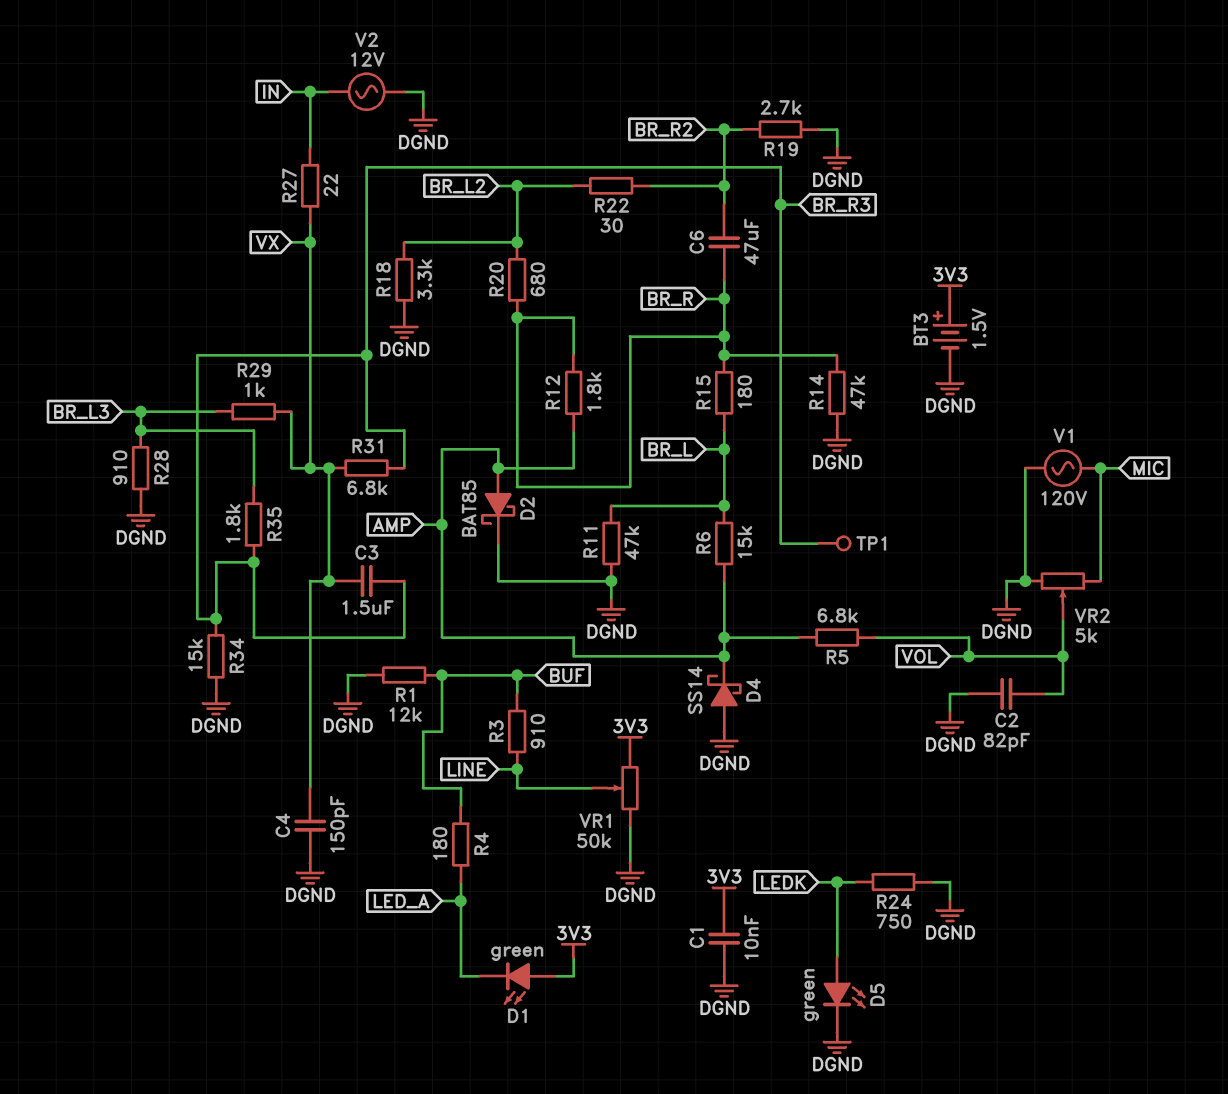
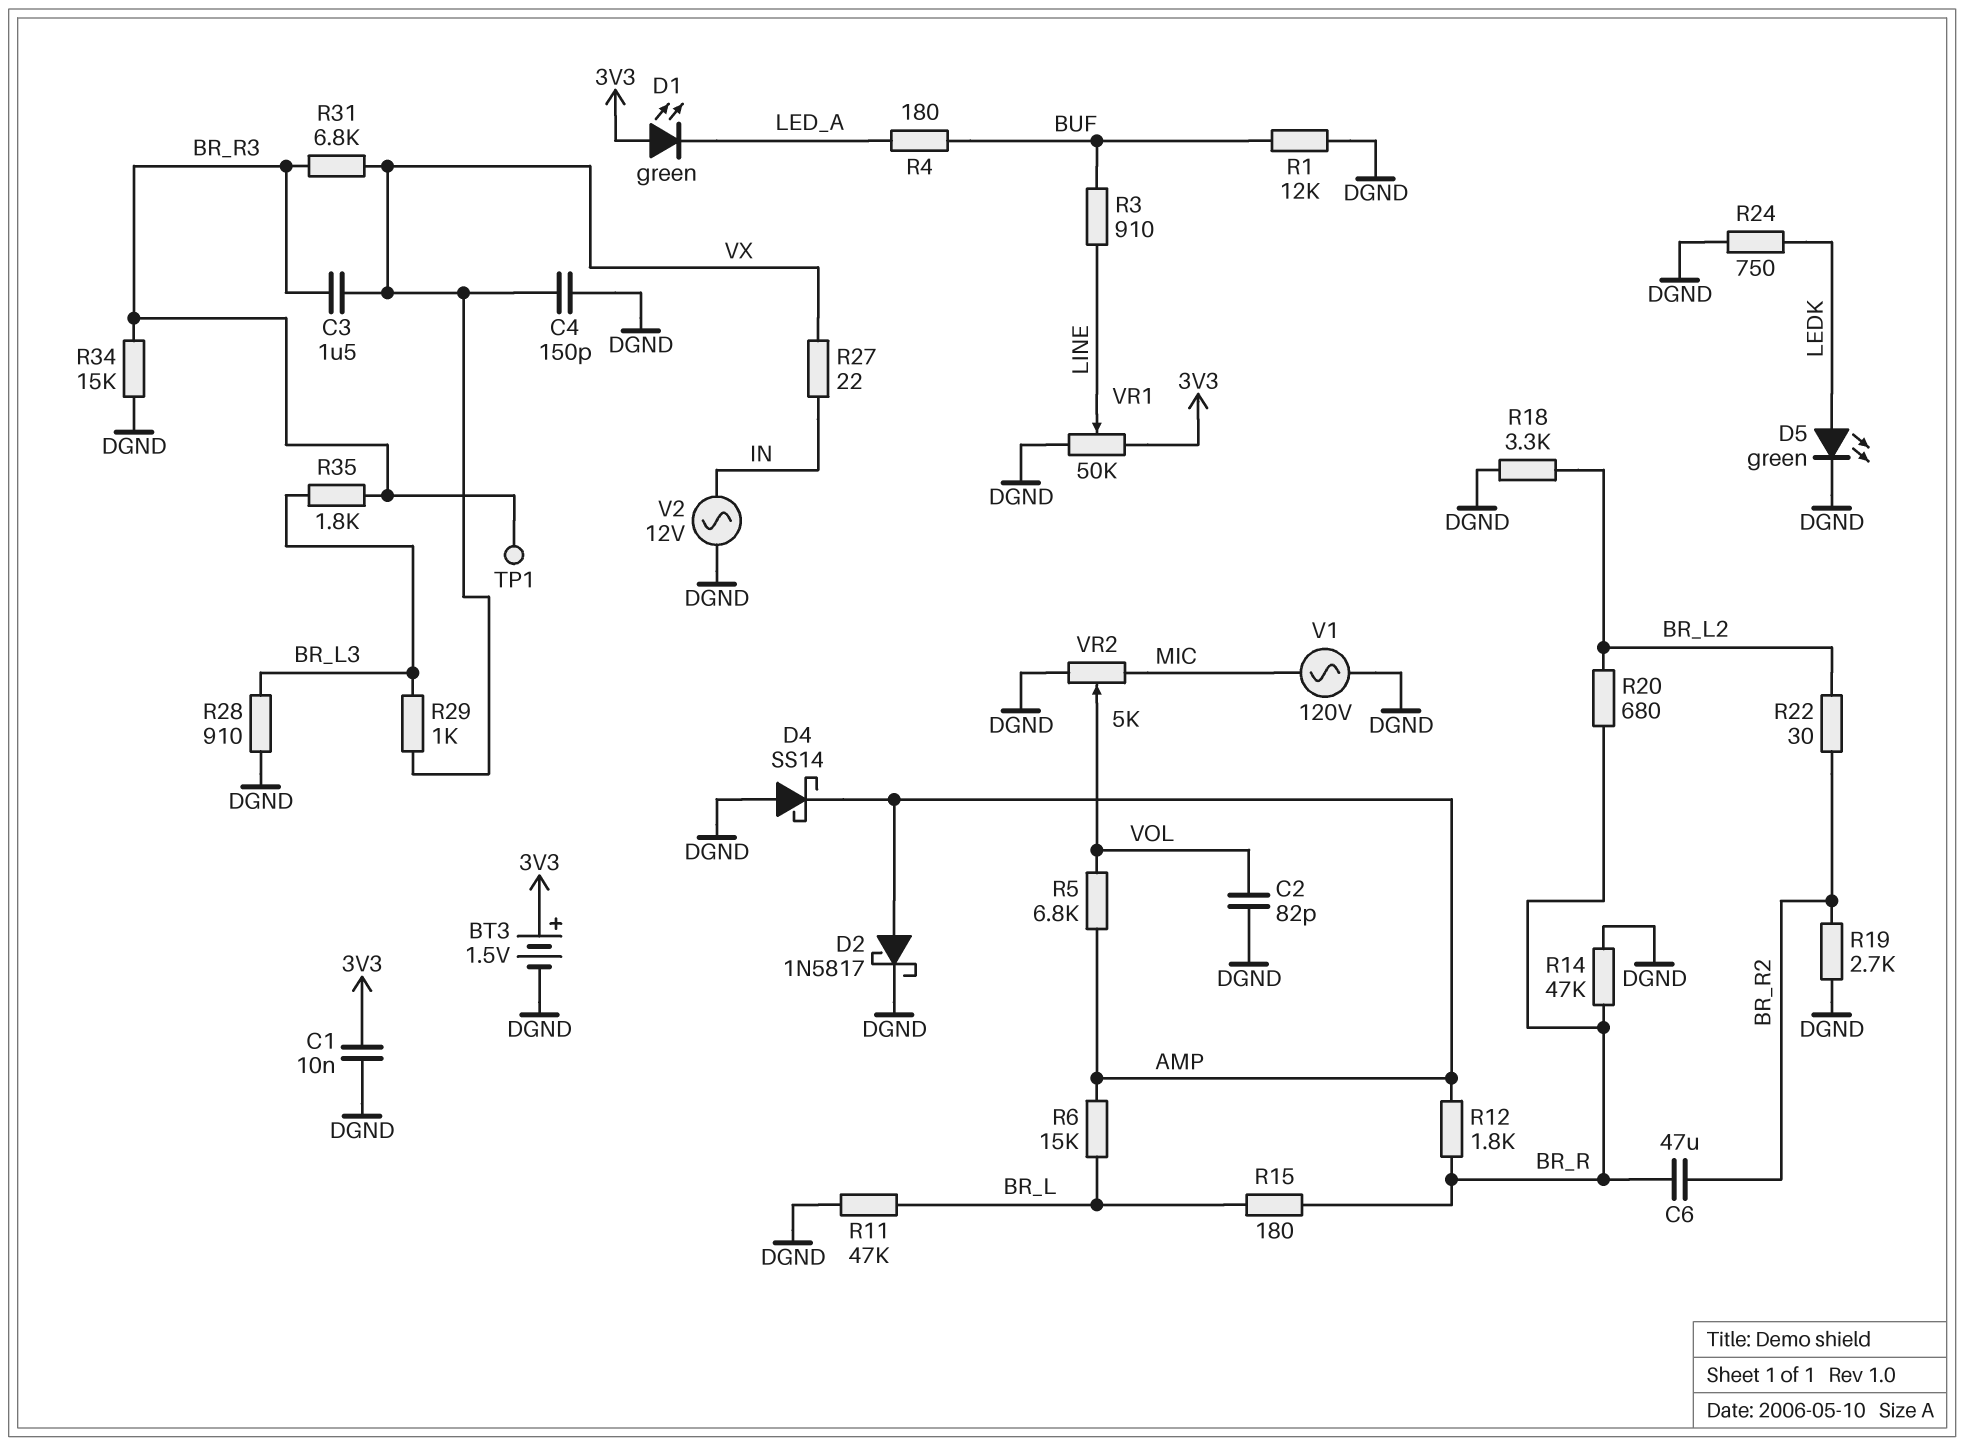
D2: schottky BAT85 (A AMP, K DGND) -> schottky 1N5817 (A AMP, K DGND)

